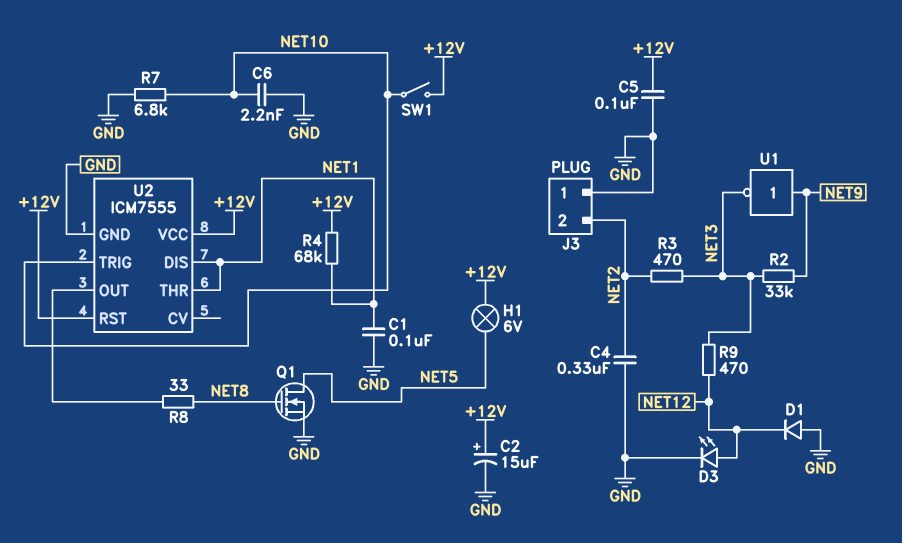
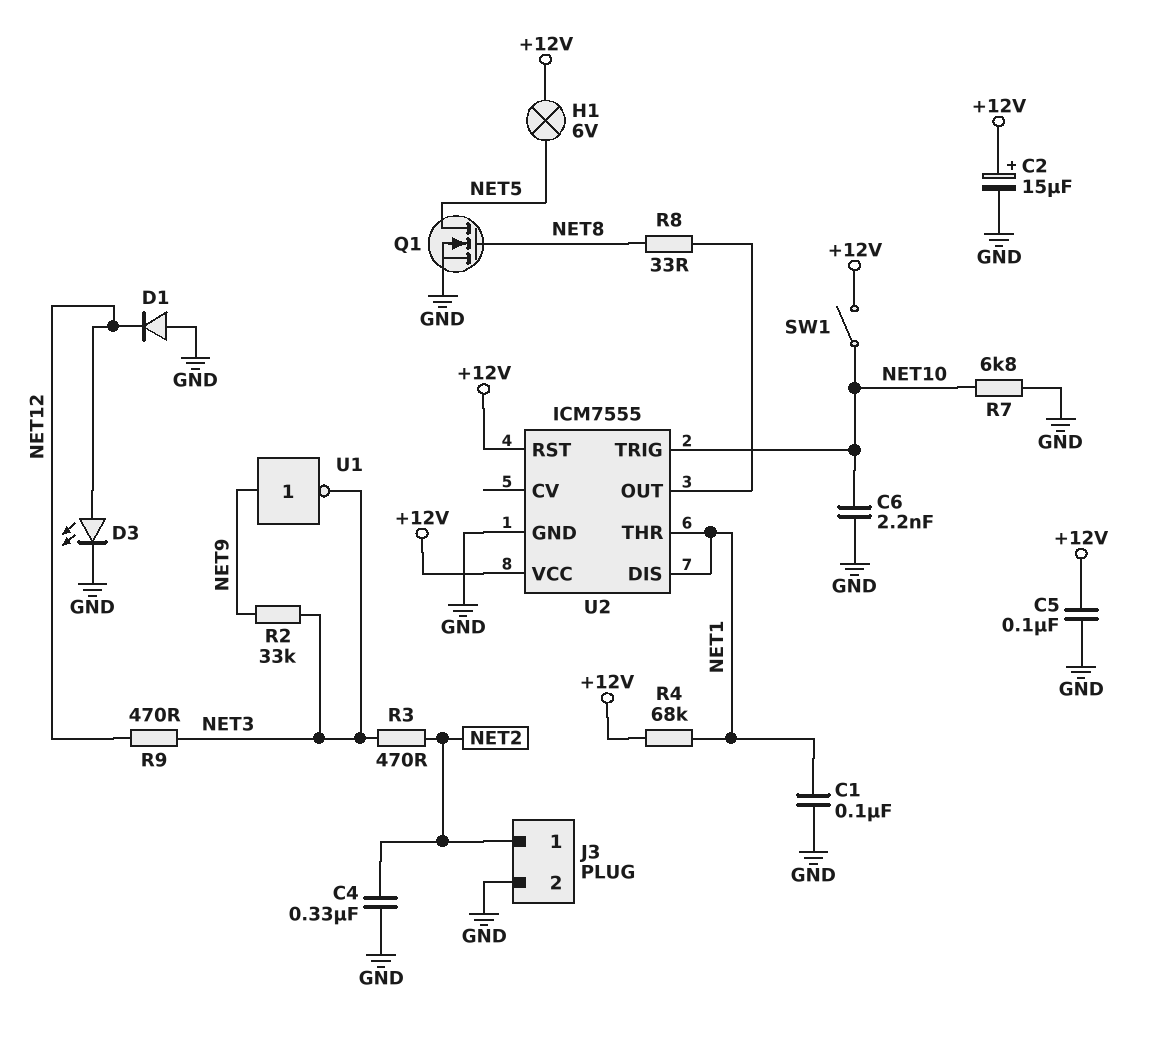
J3 pin 1: GND -> NET2
J3 pin 2: NET2 -> GND

